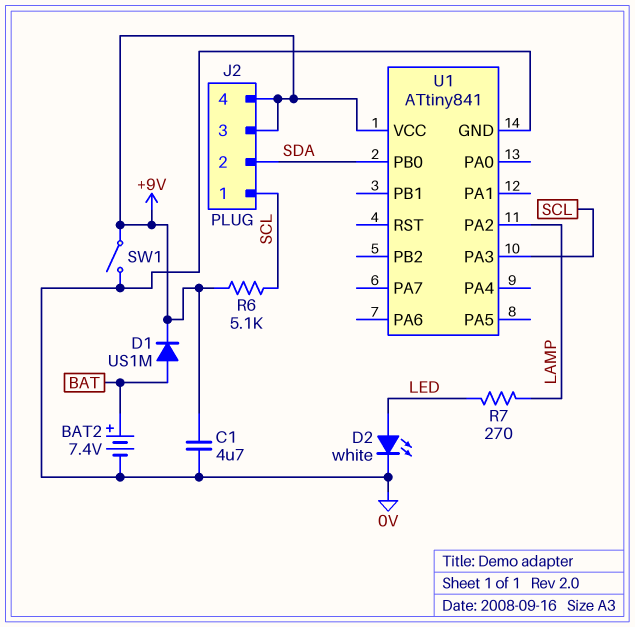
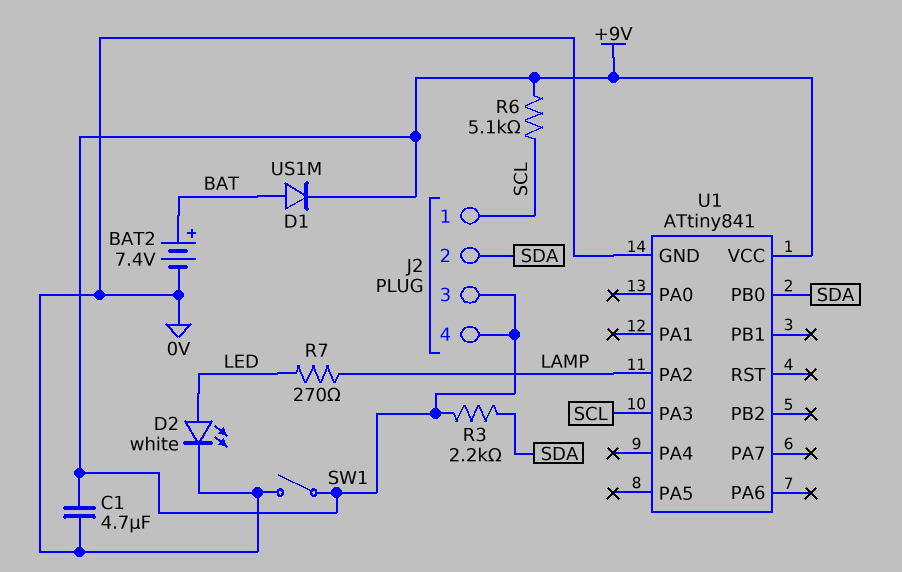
R3: none -> 2.2k (+9V, SDA)

